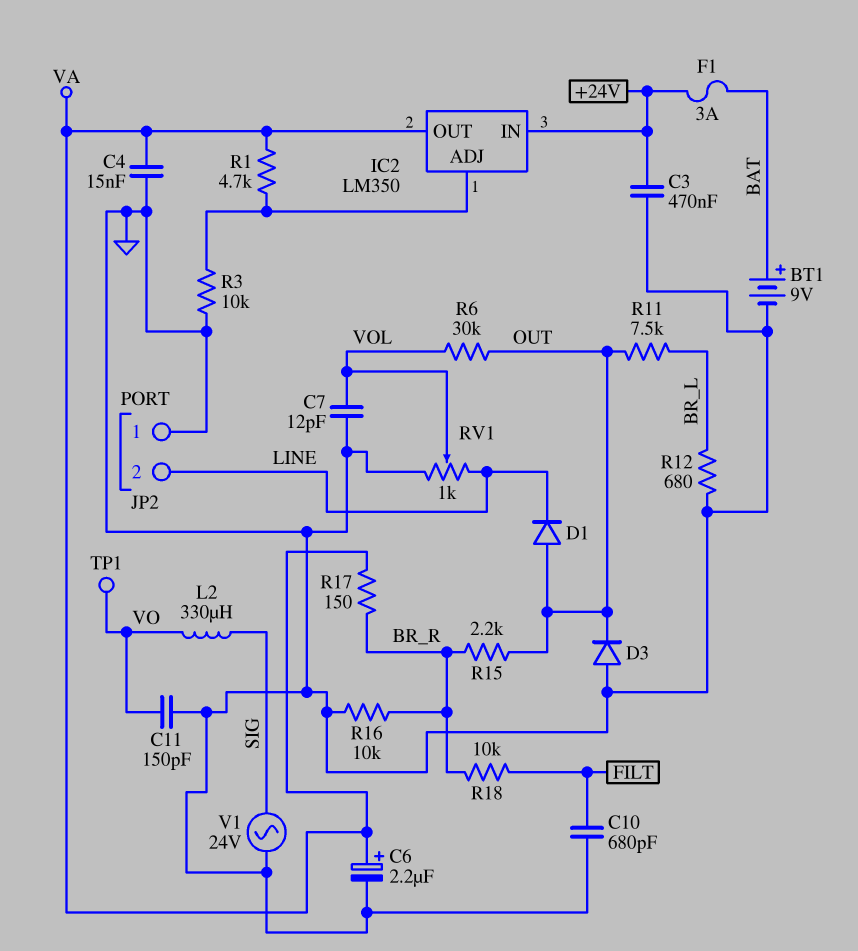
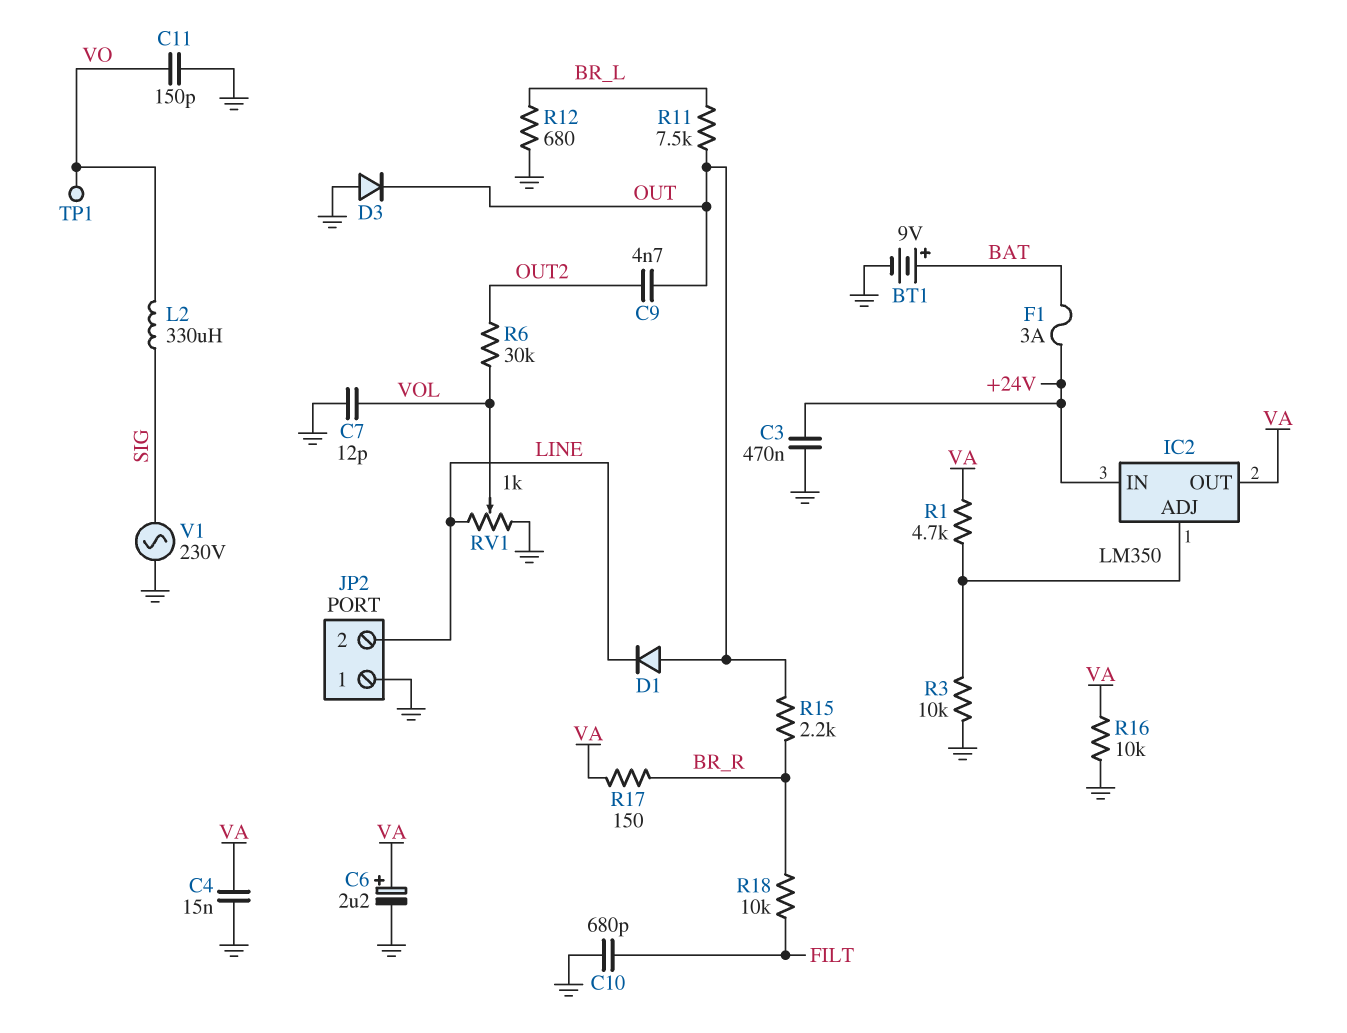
C9: none -> 4.7nF (OUT, OUT2)
R6: 30k (OUT, VOL) -> 30k (OUT2, VOL)
R16: 10k (BR_R, GND) -> 10k (GND, VA)
V1: AC 24V (GND, SIG) -> AC 230V (GND, SIG)

